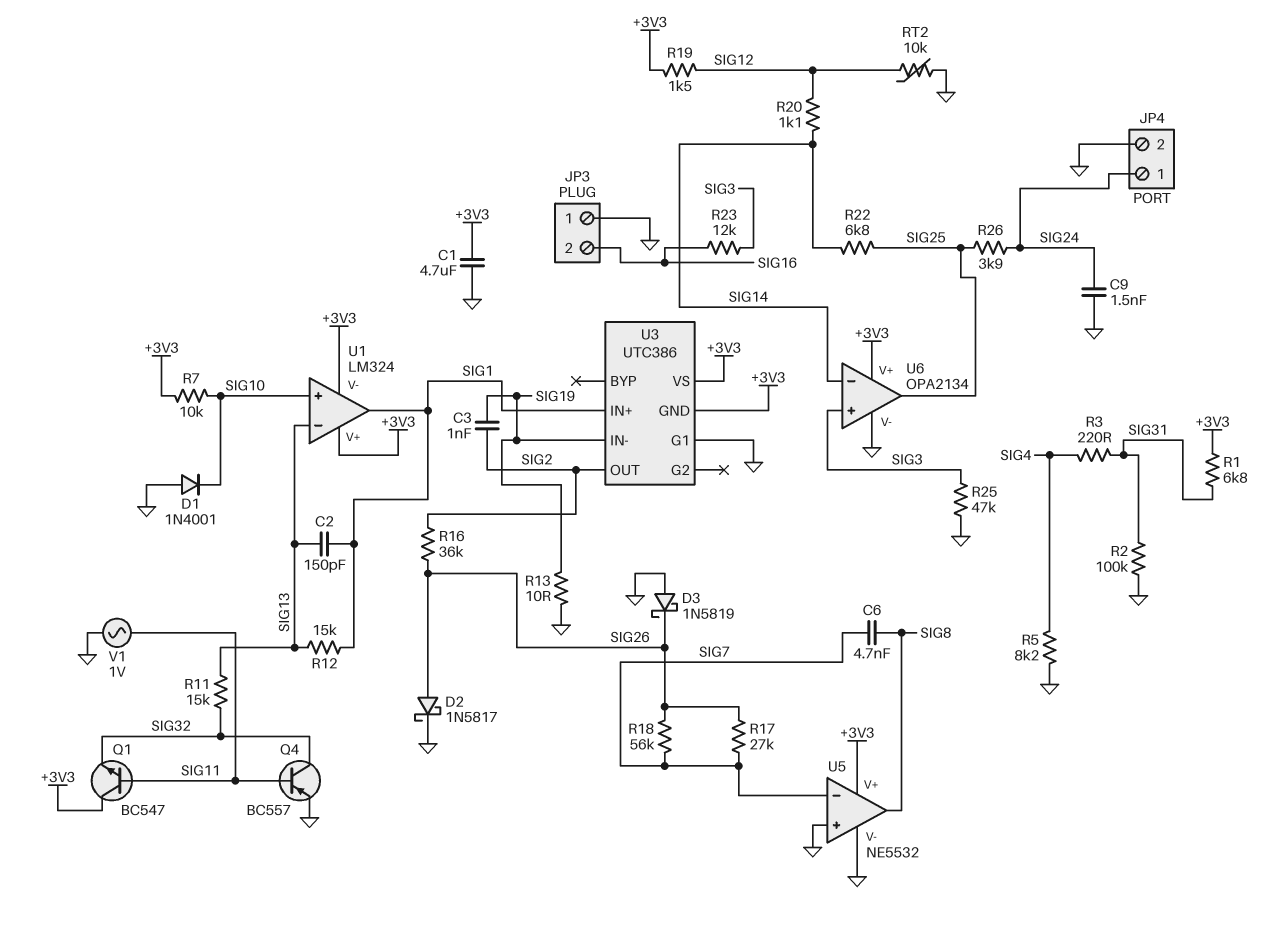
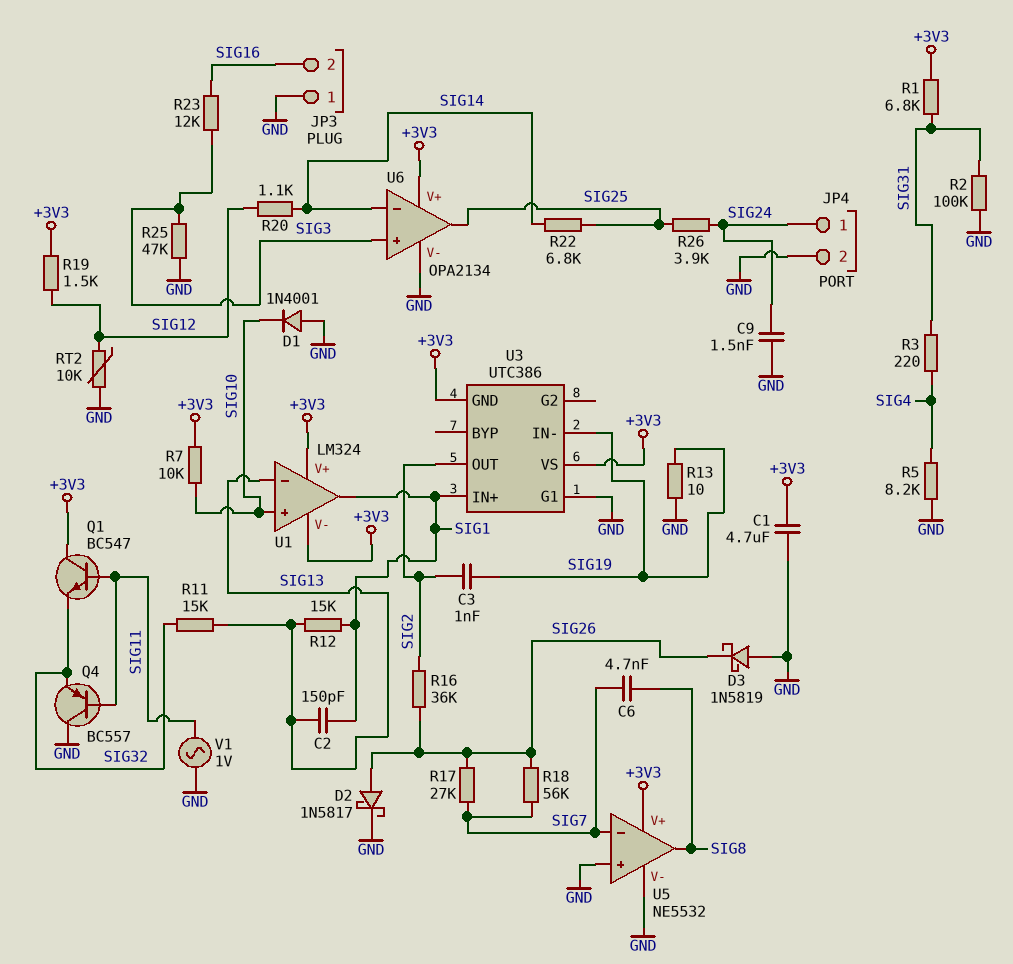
Q4: PNP BC557 (B SIG11, C SIG32, E GND) -> PNP BC557 (B SIG11, C GND, E SIG32)

